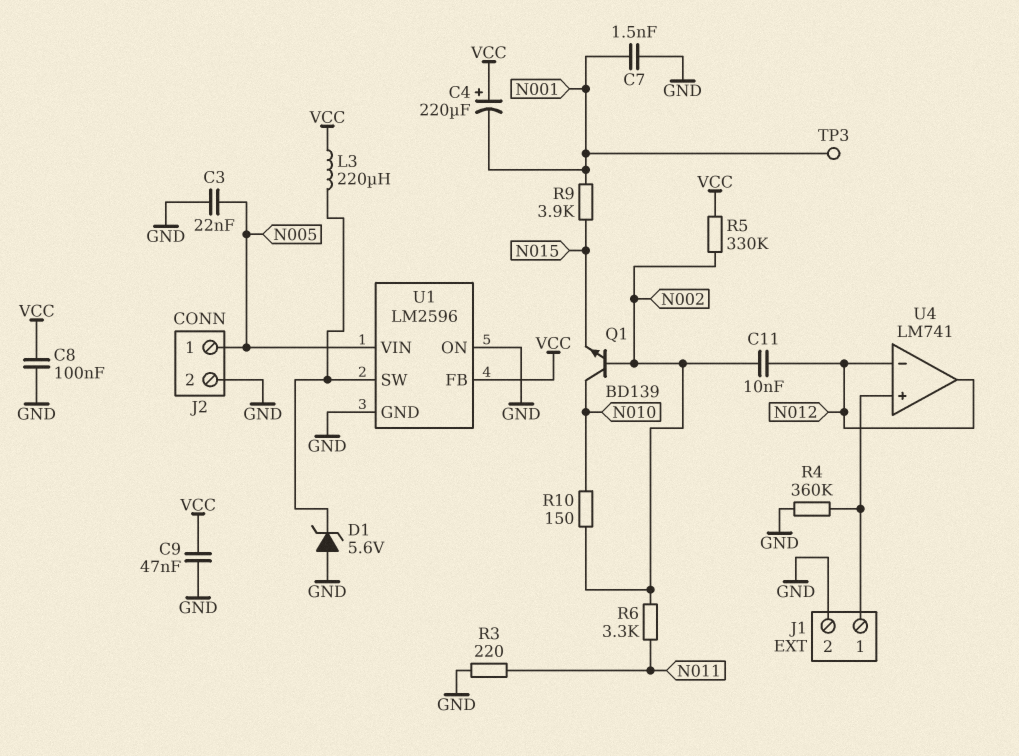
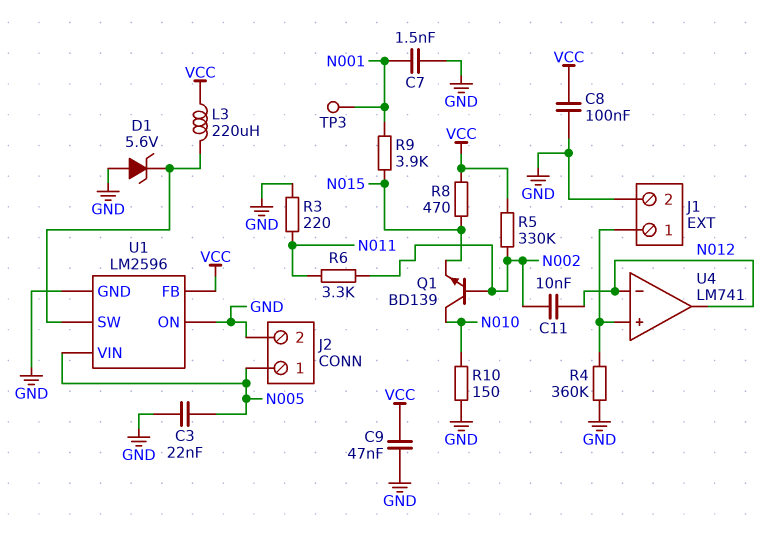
C4: 220uF (plus VCC, minus N001) -> none
R8: none -> 470 (N015, VCC)
R10: 150 (N002, N010) -> 150 (GND, N010)

